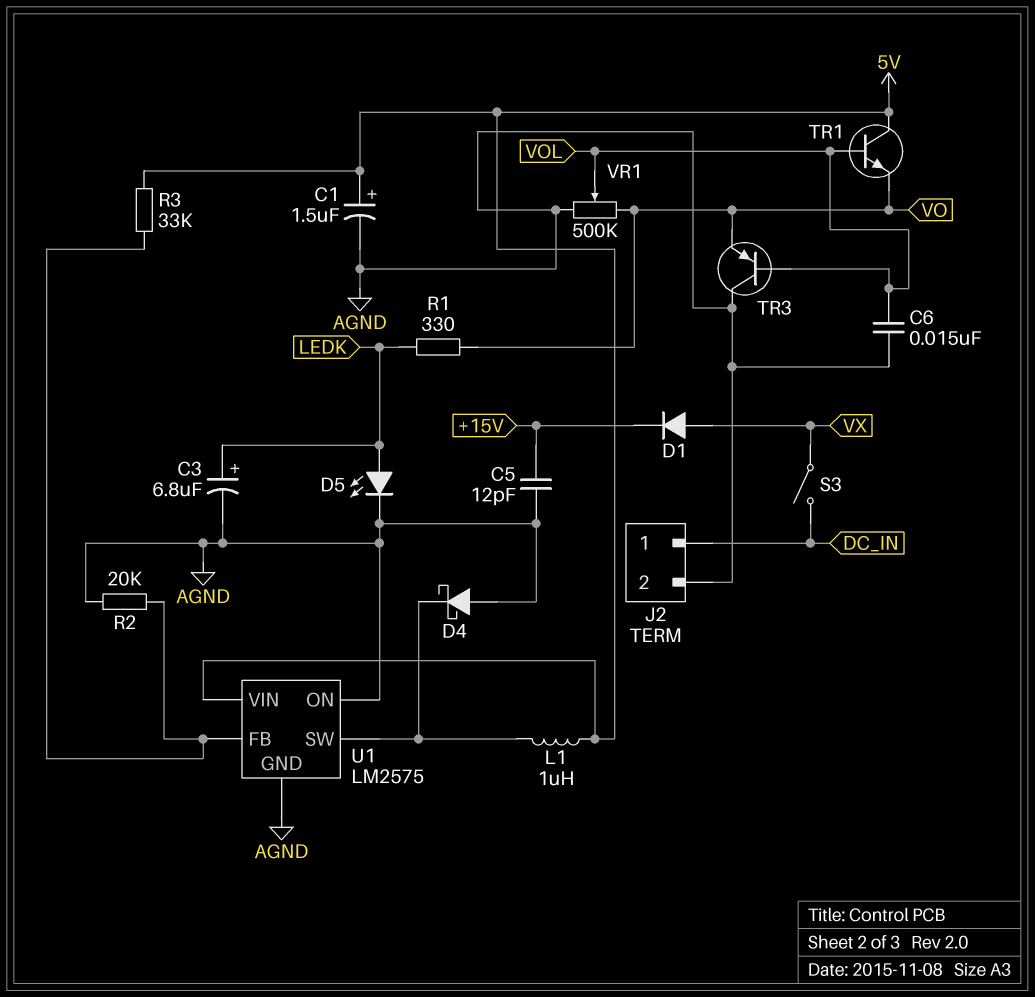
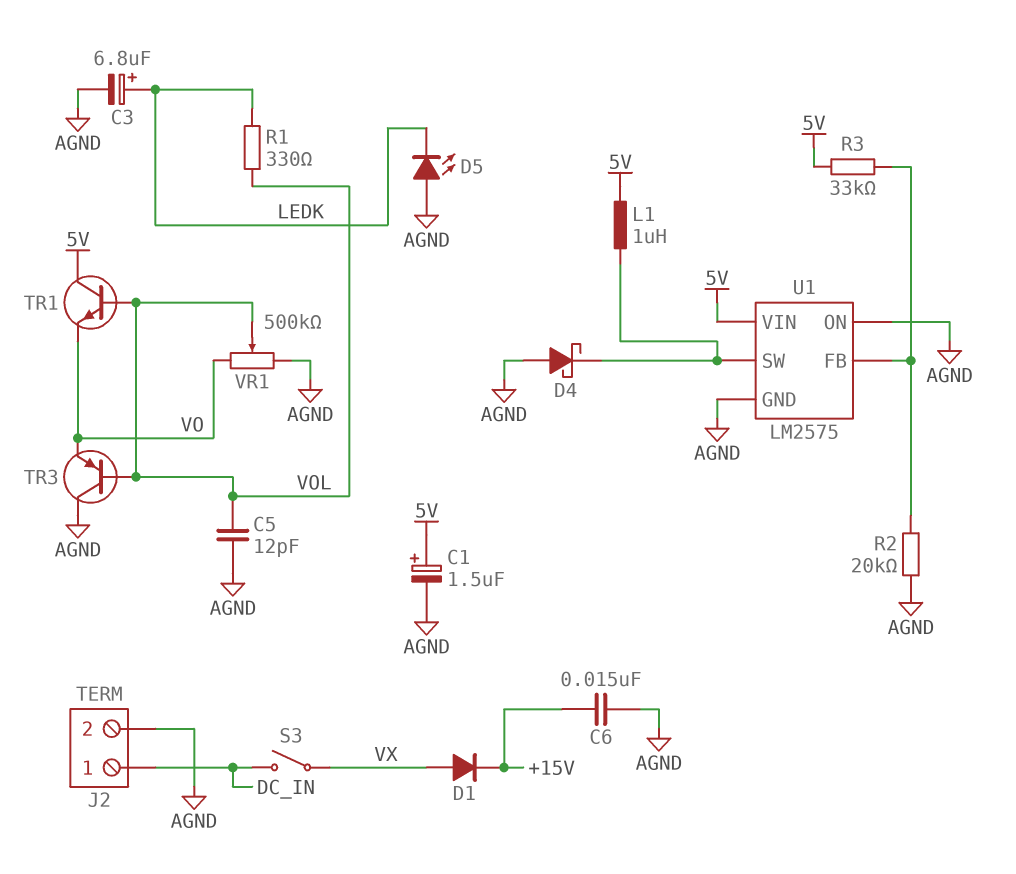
C5: 12pF (+15V, AGND) -> 12pF (AGND, VOL)
C6: 15nF (AGND, VOL) -> 15nF (+15V, AGND)
D5: LED (A LEDK, K AGND) -> LED (A AGND, K LEDK)
R1: 330 (LEDK, VO) -> 330 (LEDK, VOL)

